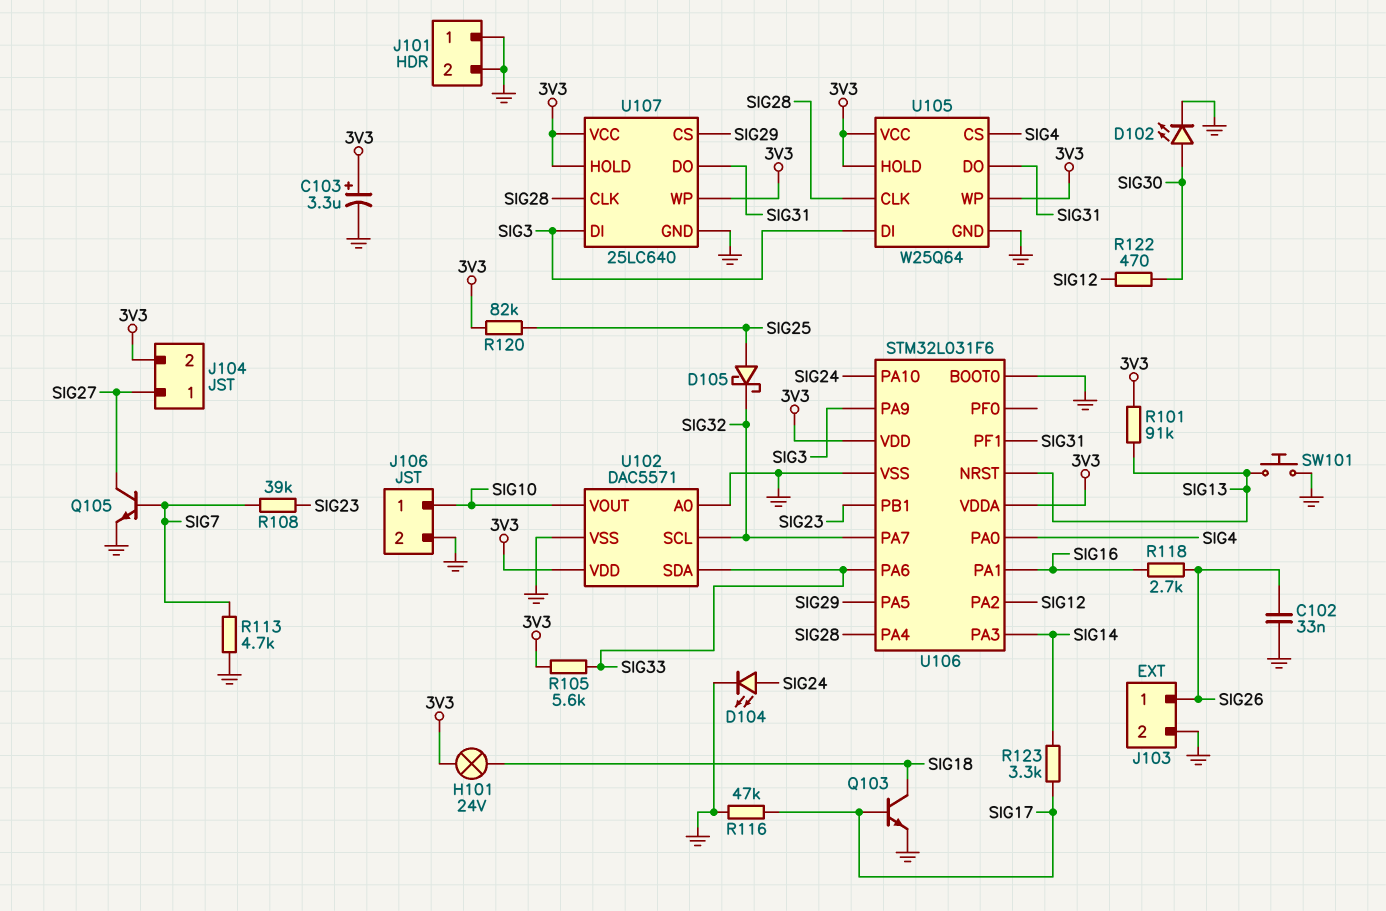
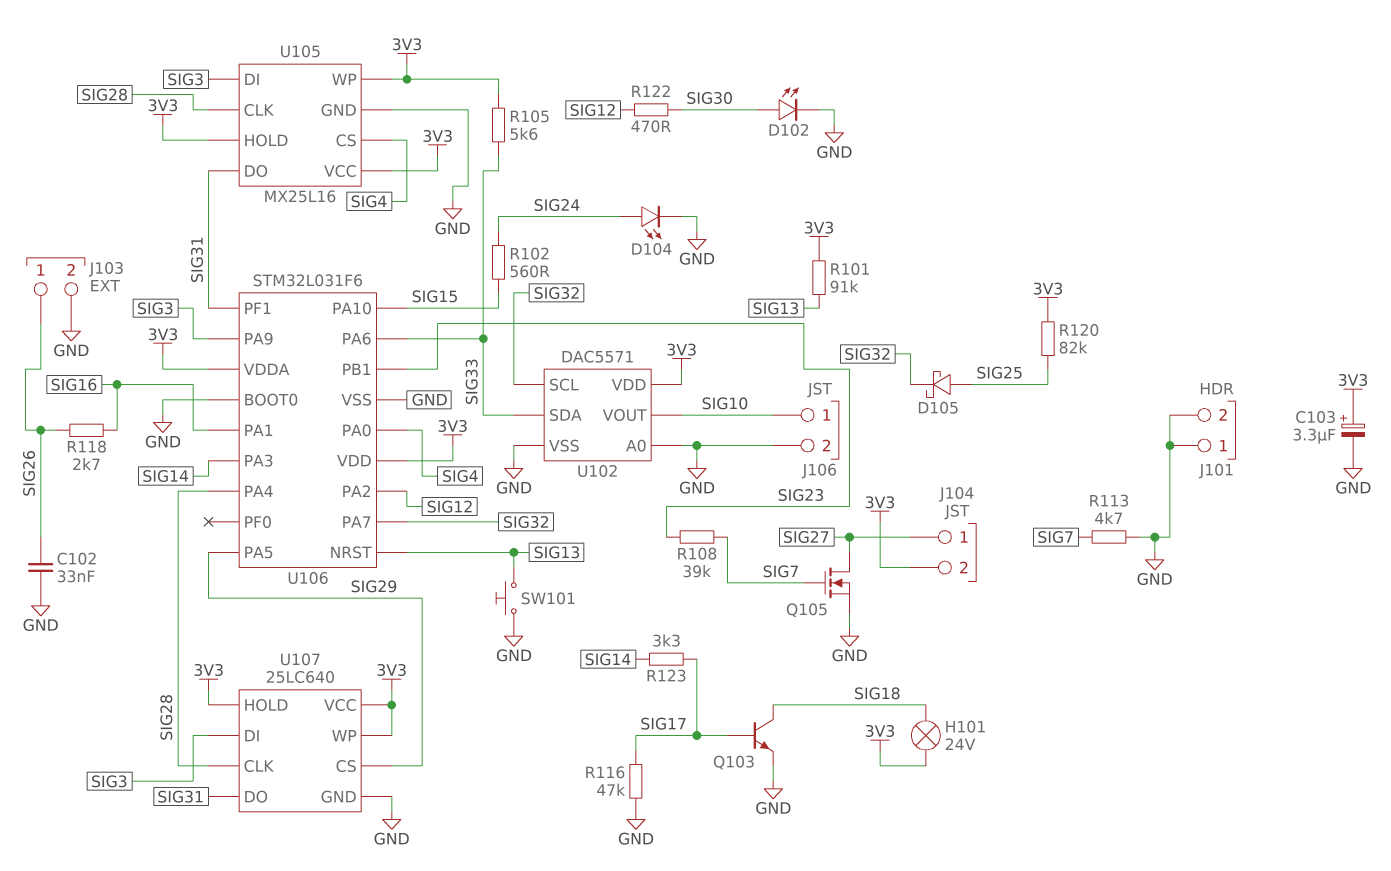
Q105: NPN (B SIG7, C SIG27, E GND) -> NMOS (G SIG7, D SIG27, S GND)
R102: none -> 560 (SIG15, SIG24)
U105: W25Q64 -> MX25L16
U106 pin PA10: SIG24 -> SIG15

